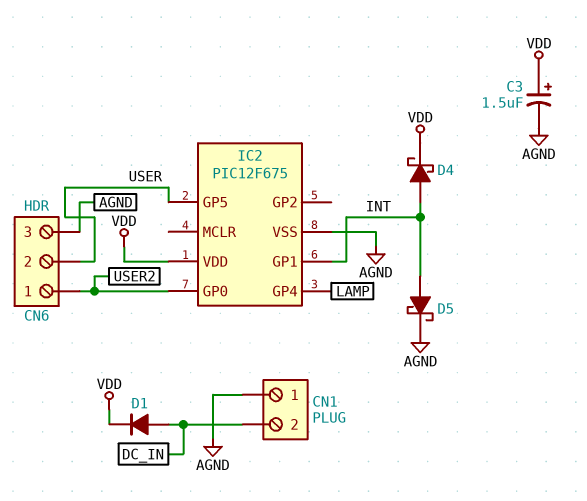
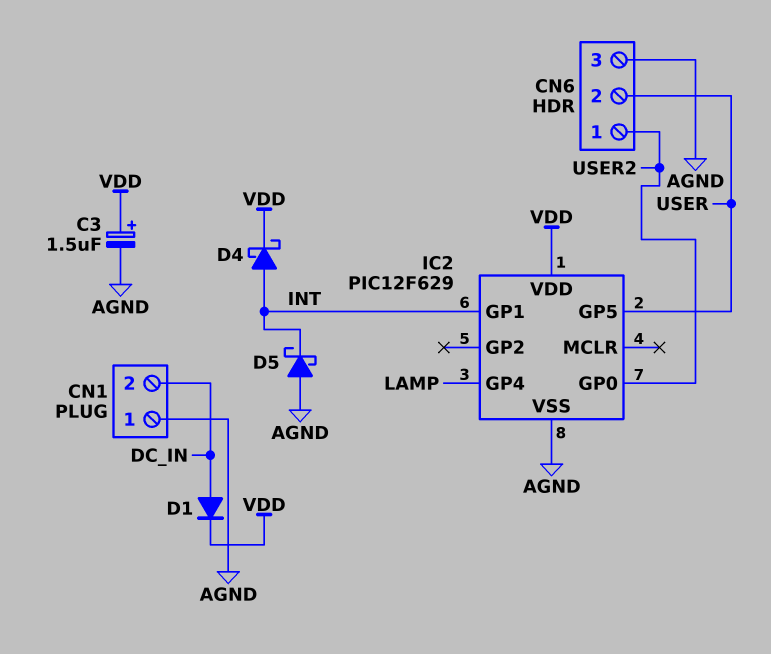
D5: schottky (A INT, K AGND) -> schottky (A AGND, K INT)
IC2: PIC12F675 -> PIC12F629

